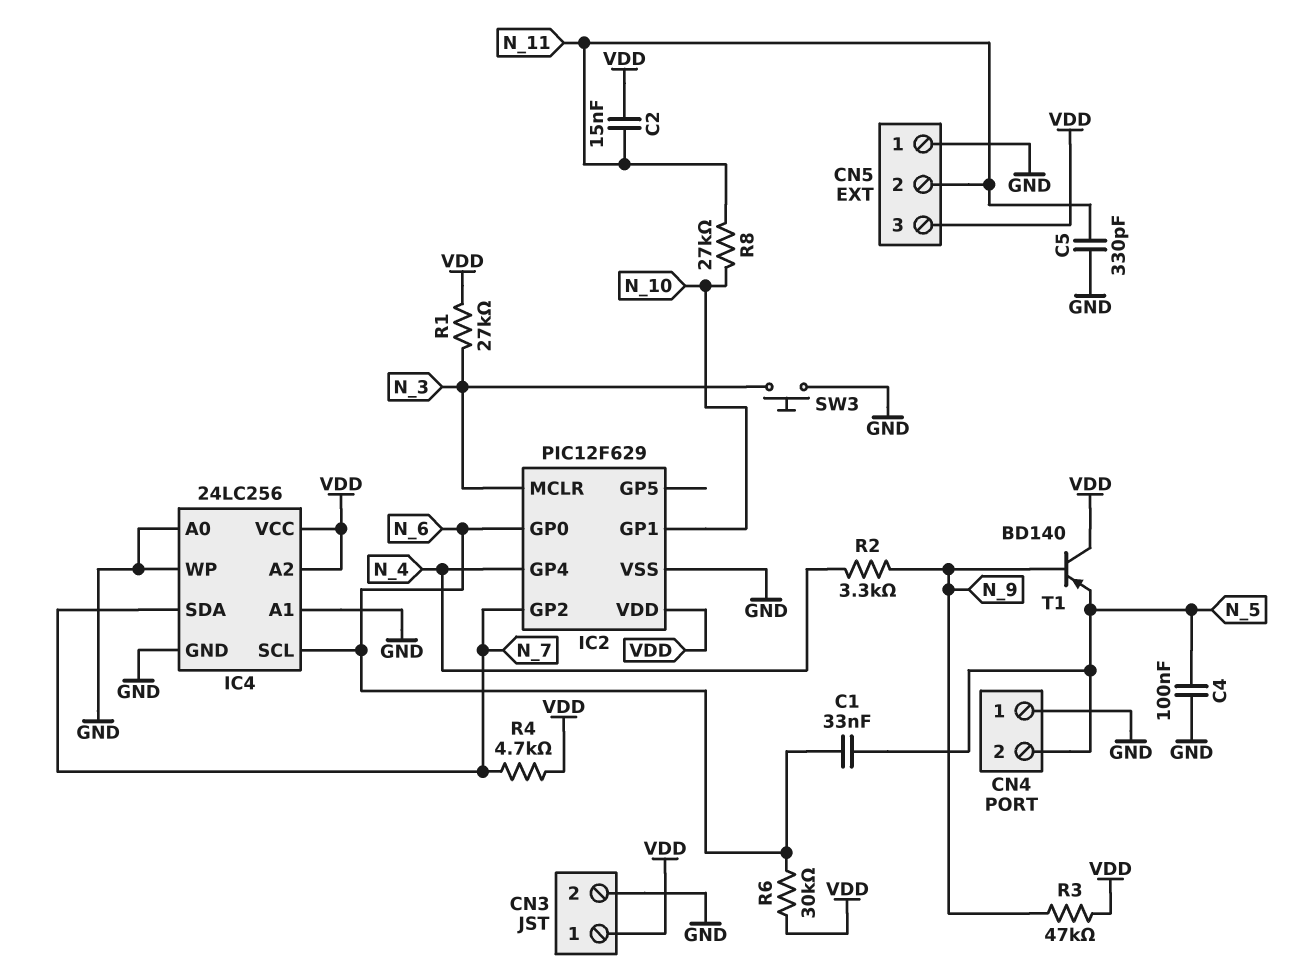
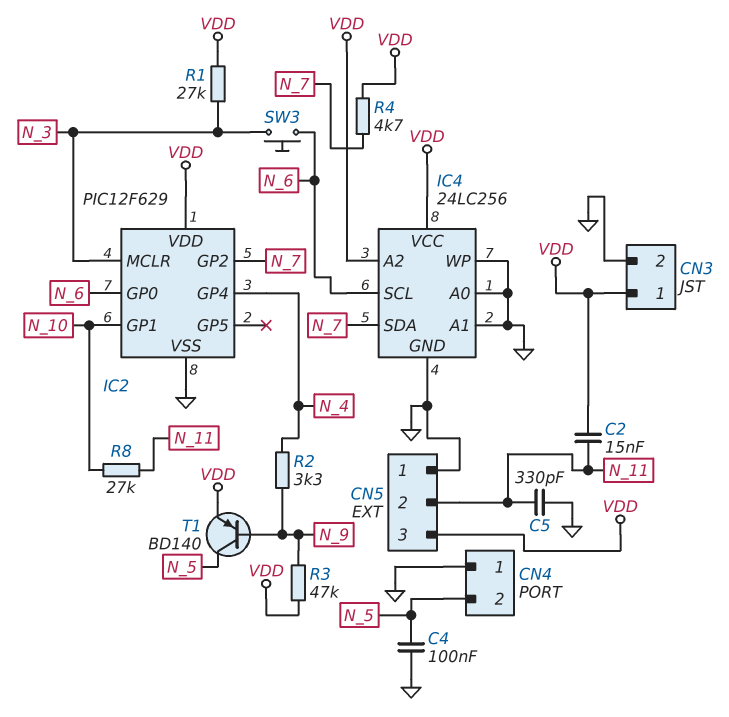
C1: 33nF (N_5, N_6) -> none
R6: 30k (N_6, VDD) -> none
SW3: button (GND, N_3) -> button (N_3, N_6)
T1: PNP BD140 (B N_9, C VDD, E N_5) -> PNP BD140 (B N_9, C N_5, E VDD)

